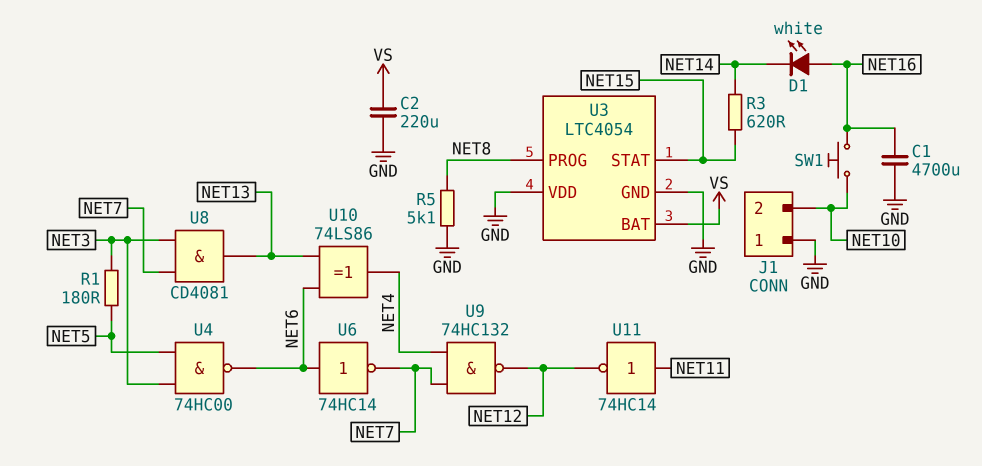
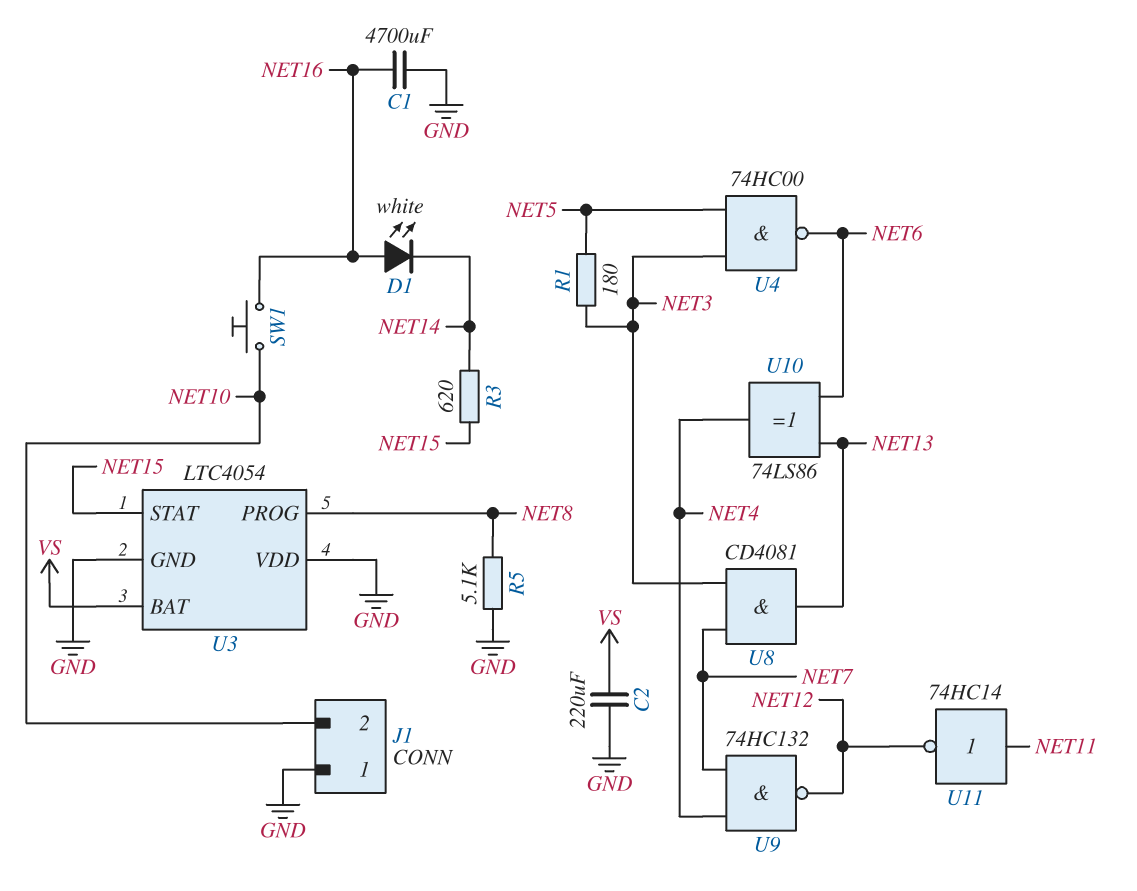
U6: NOT 74HC14 (in NET6, out NET7) -> none

